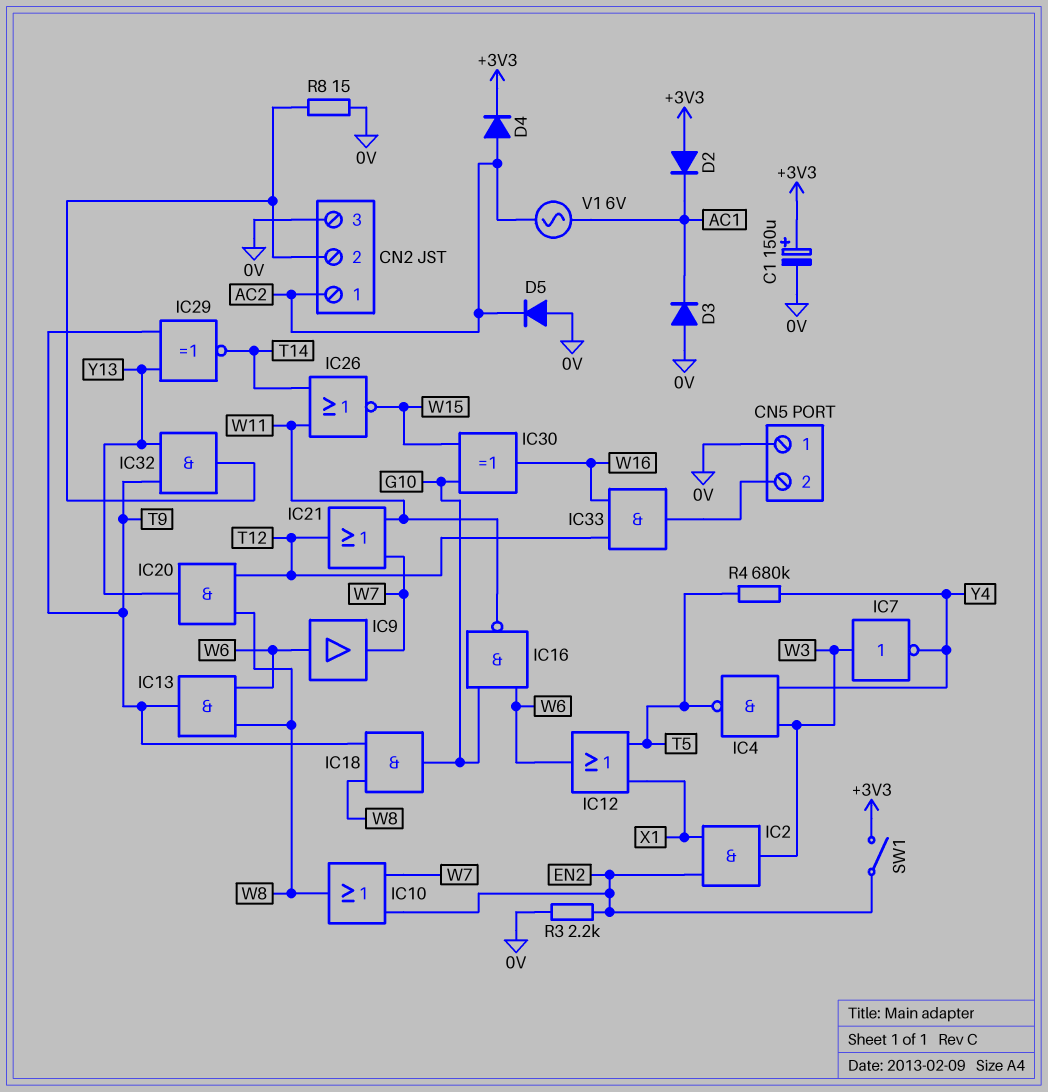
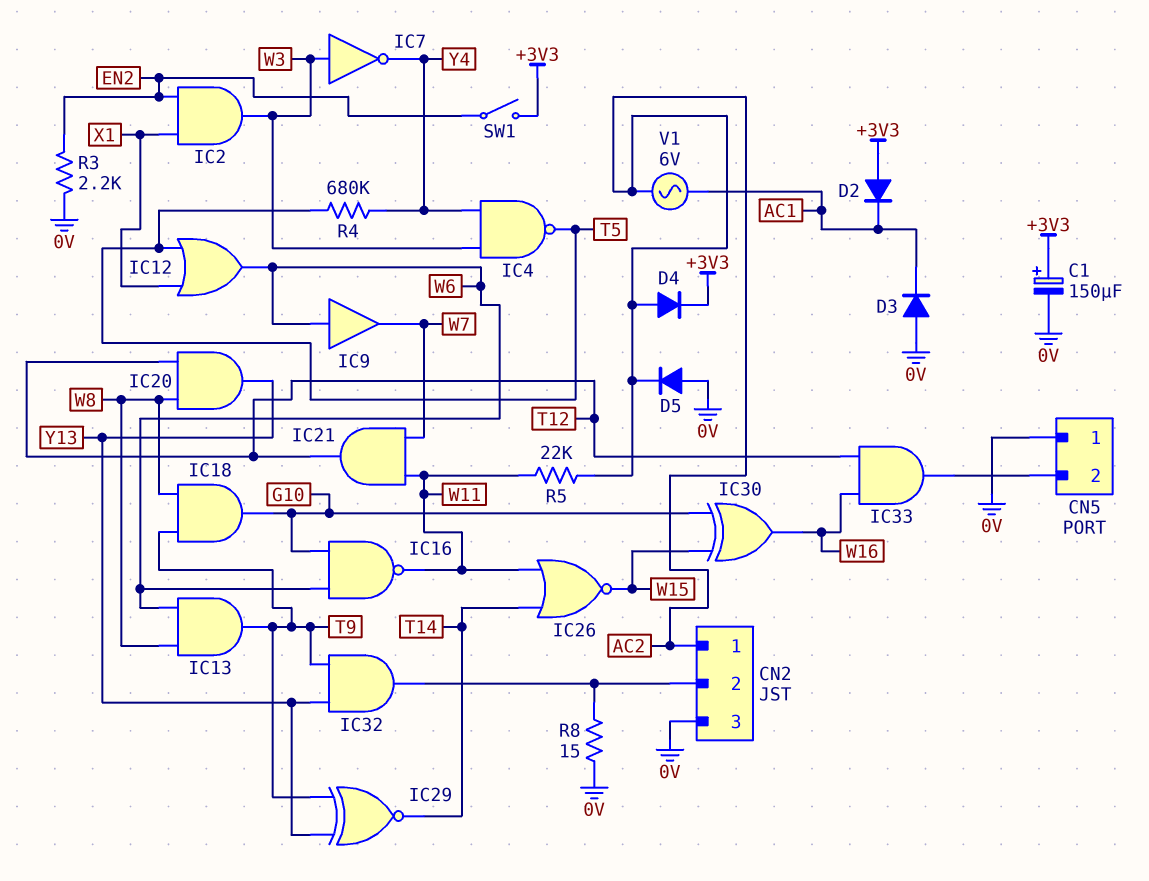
IC10: OR (in EN2, in W7, out W8) -> none
IC21: OR (in W7, in W11, out T12) -> AND (in W7, in W11, out T12)
R5: none -> 22k (AC2, W11)

